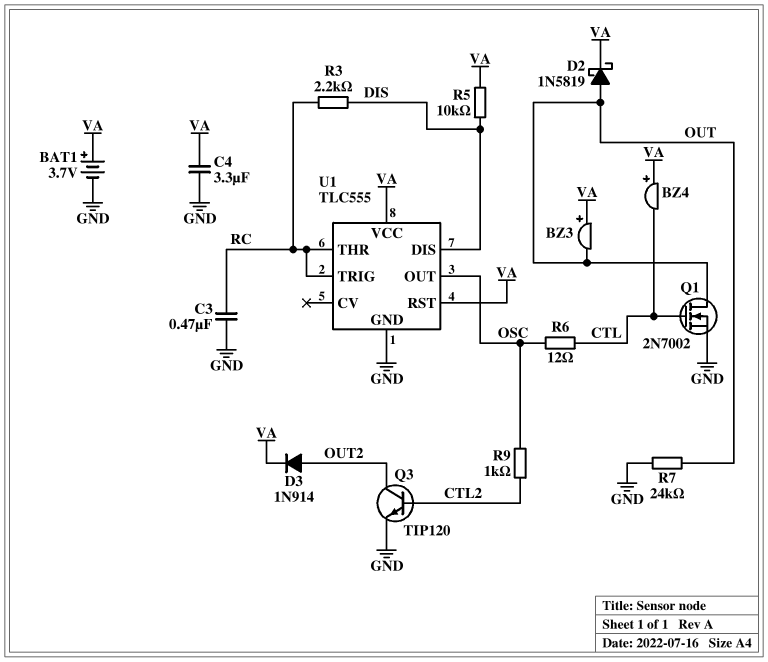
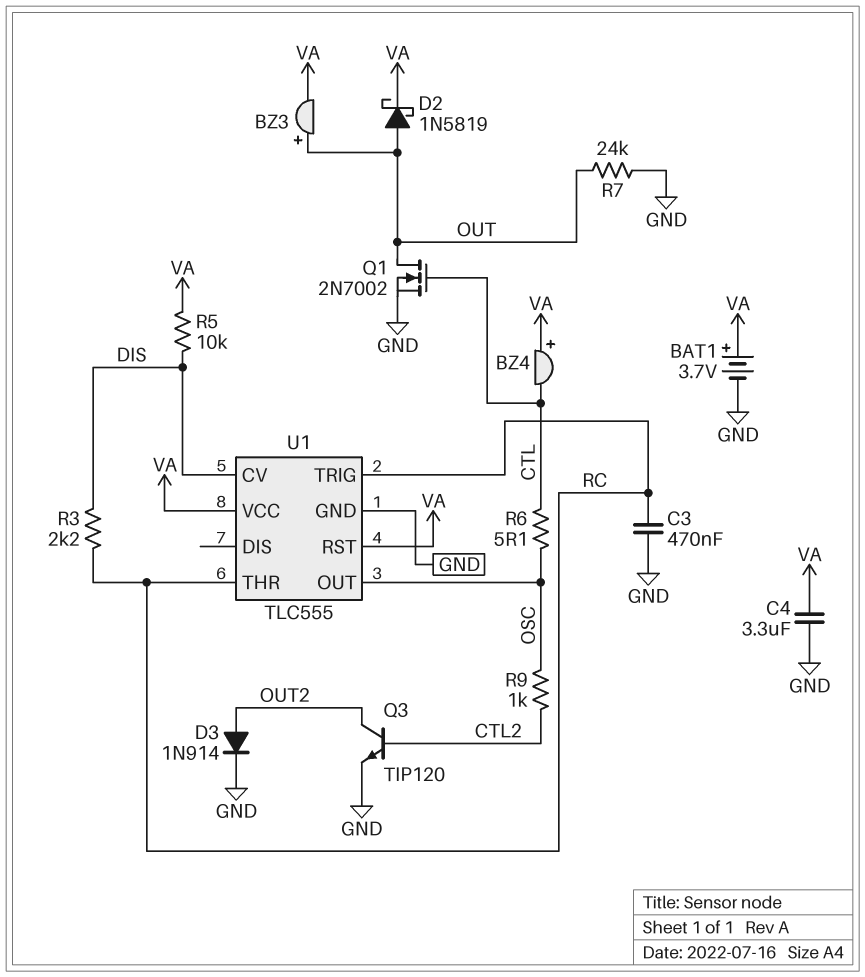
BZ3: buzzer (plus VA, minus OUT) -> buzzer (plus OUT, minus VA)
D3: diode 1N914 (A OUT2, K VA) -> diode 1N914 (A OUT2, K GND)
R6: 12 (CTL, OSC) -> 5.1 (CTL, OSC)
U1 pin CV: none -> DIS
U1 pin DIS: DIS -> none

